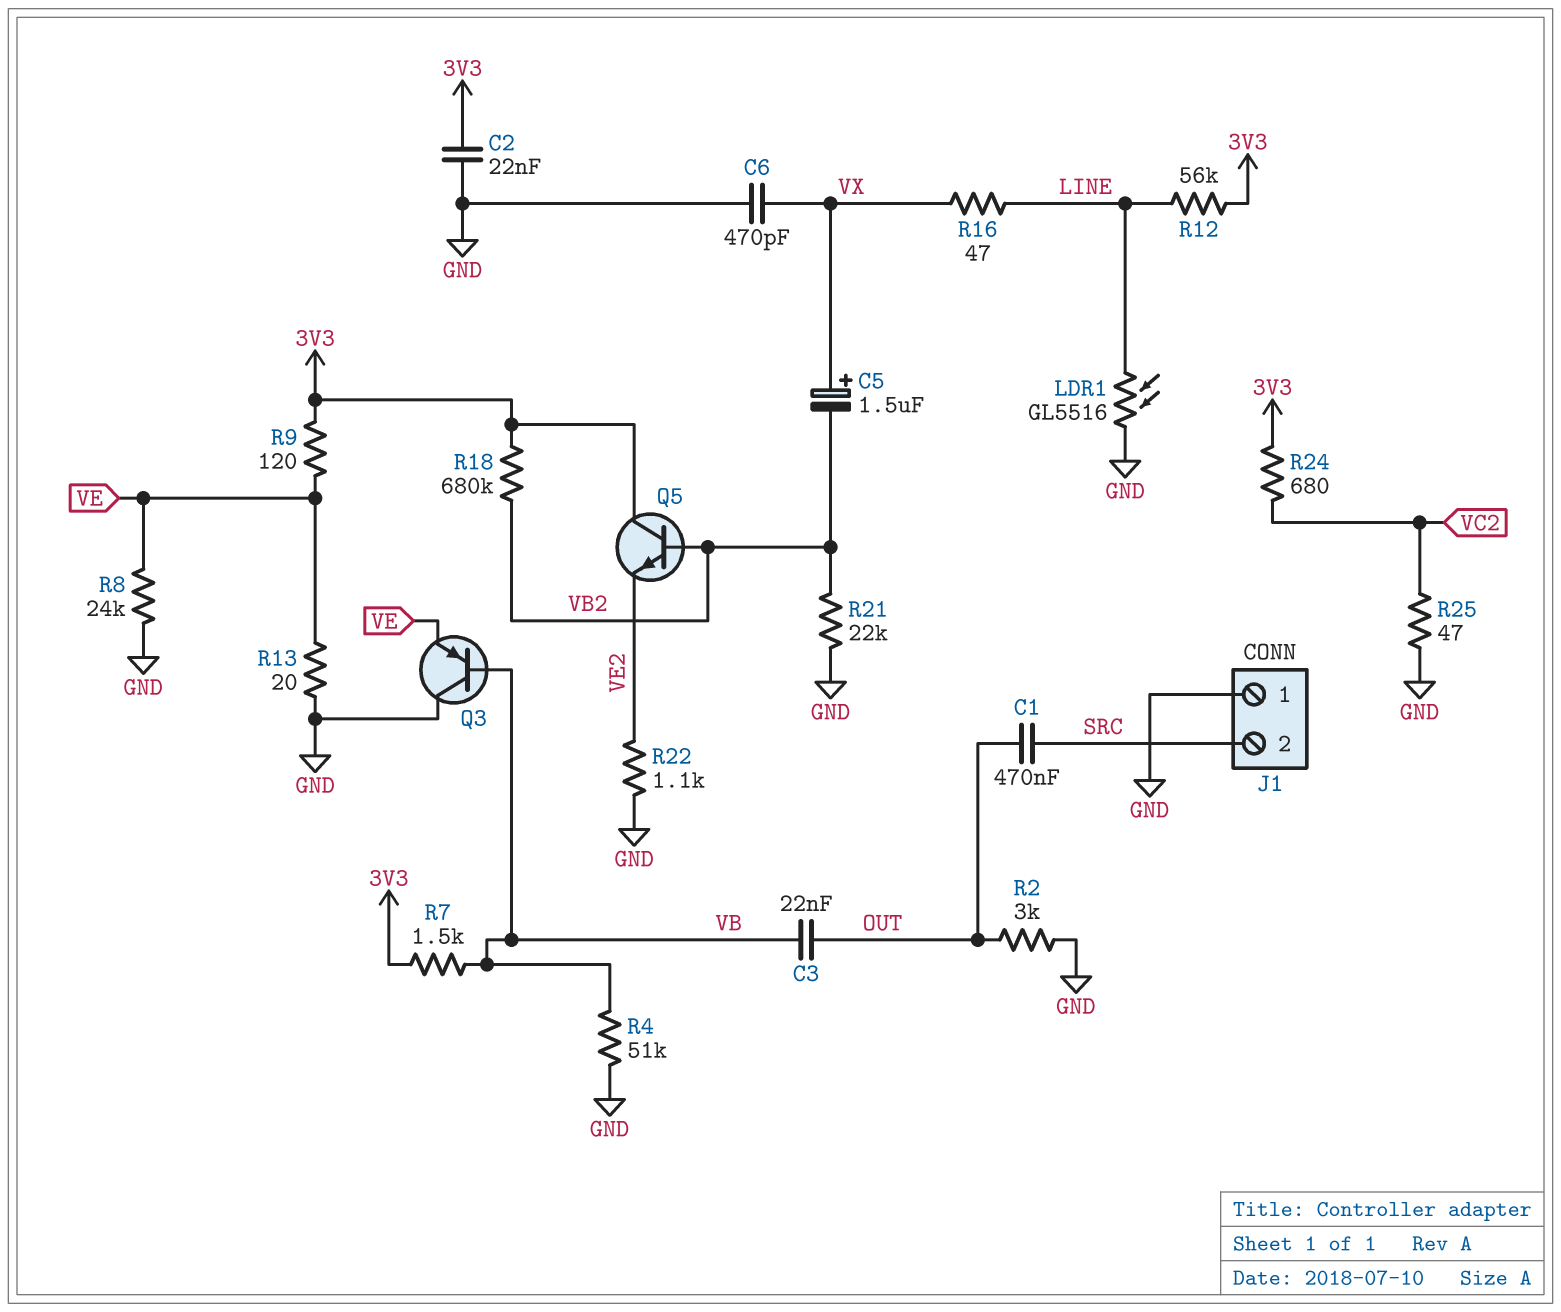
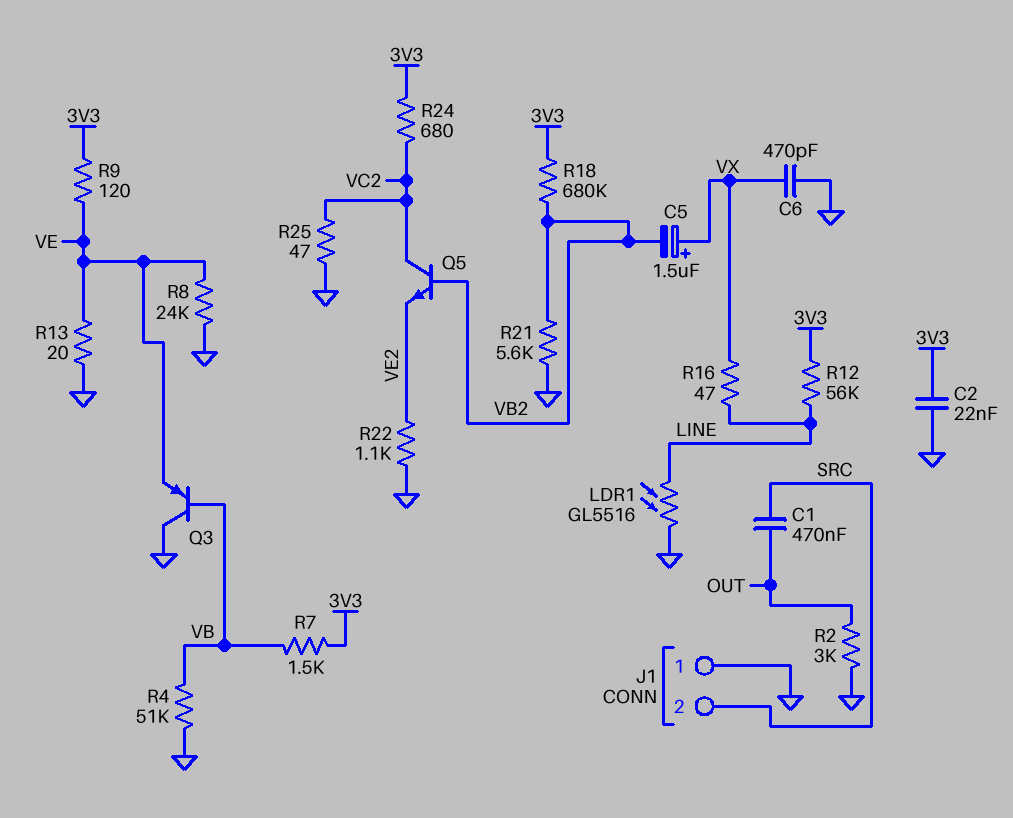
C3: 22nF (OUT, VB) -> none
Q5: NPN (B VB2, C 3V3, E VE2) -> NPN (B VB2, C VC2, E VE2)
R21: 22k (GND, VB2) -> 5.6k (GND, VB2)

